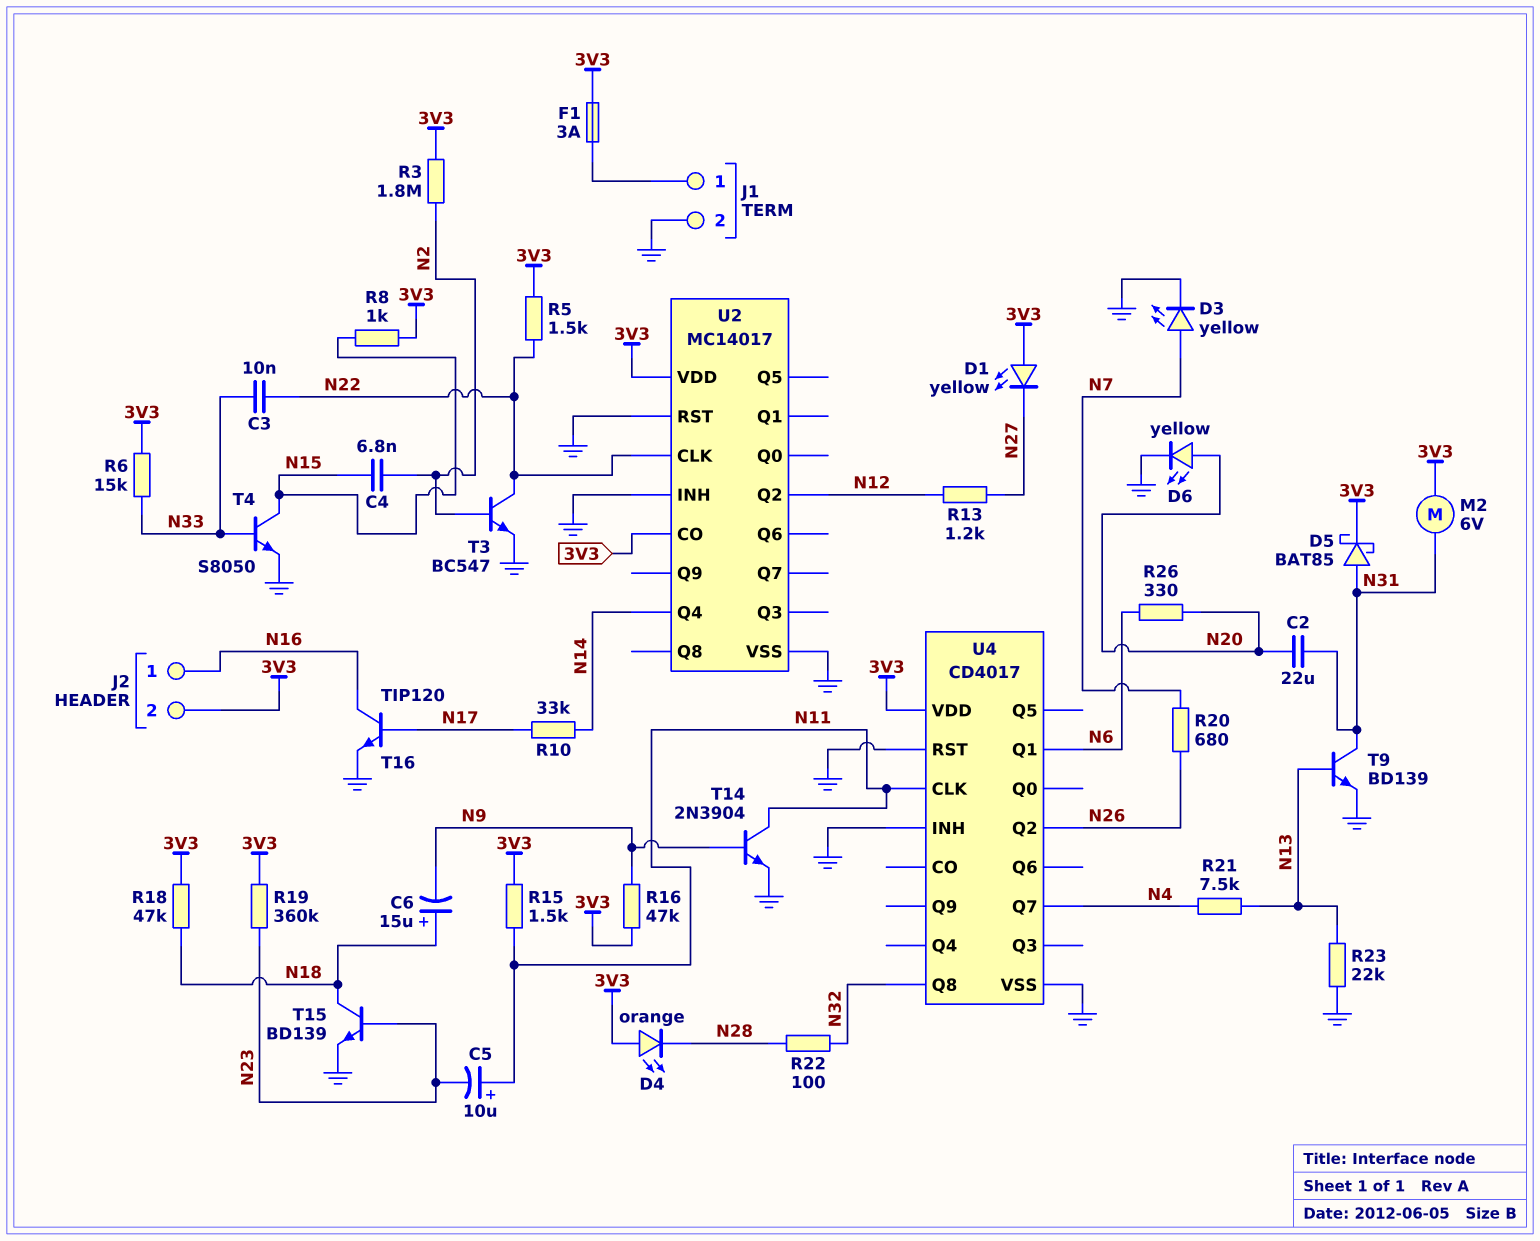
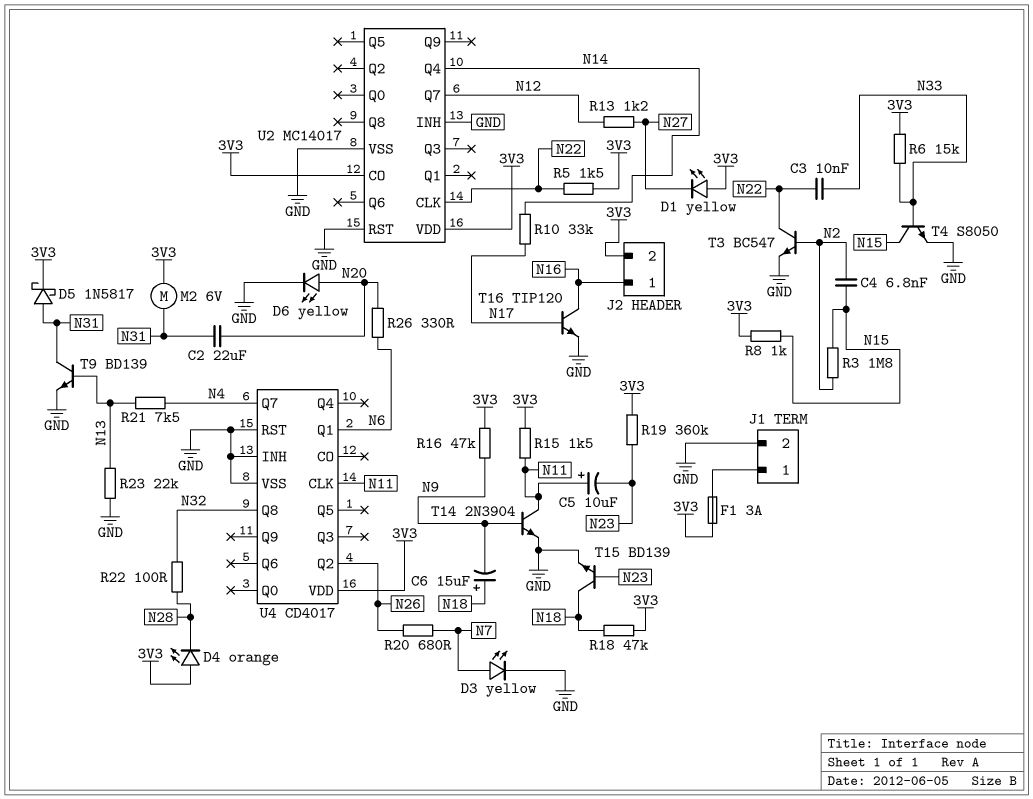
D5: schottky BAT85 (A N31, K 3V3) -> schottky 1N5817 (A N31, K 3V3)
R3: 1.8M (3V3, N2) -> 1.8M (N2, N15)
U2 pin Q2: N12 -> none
U2 pin Q7: none -> N12

